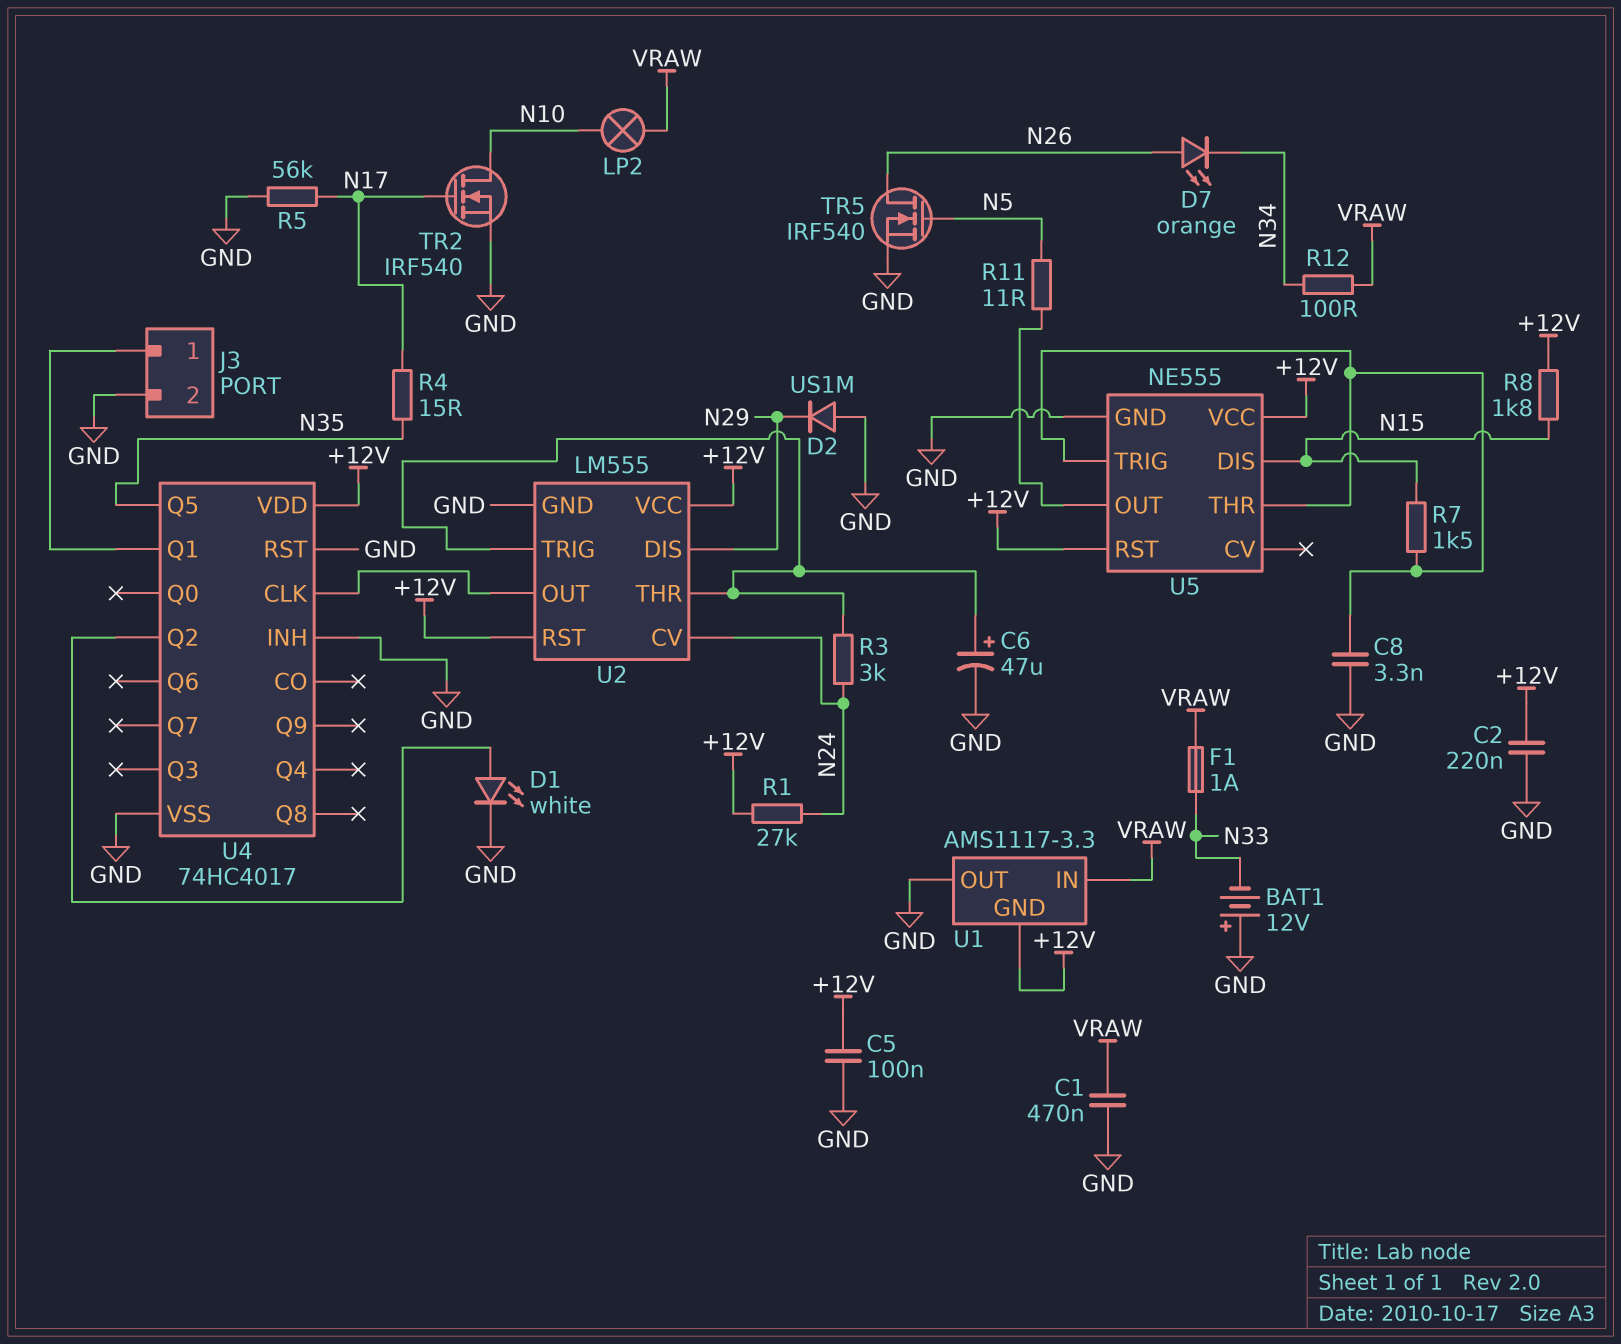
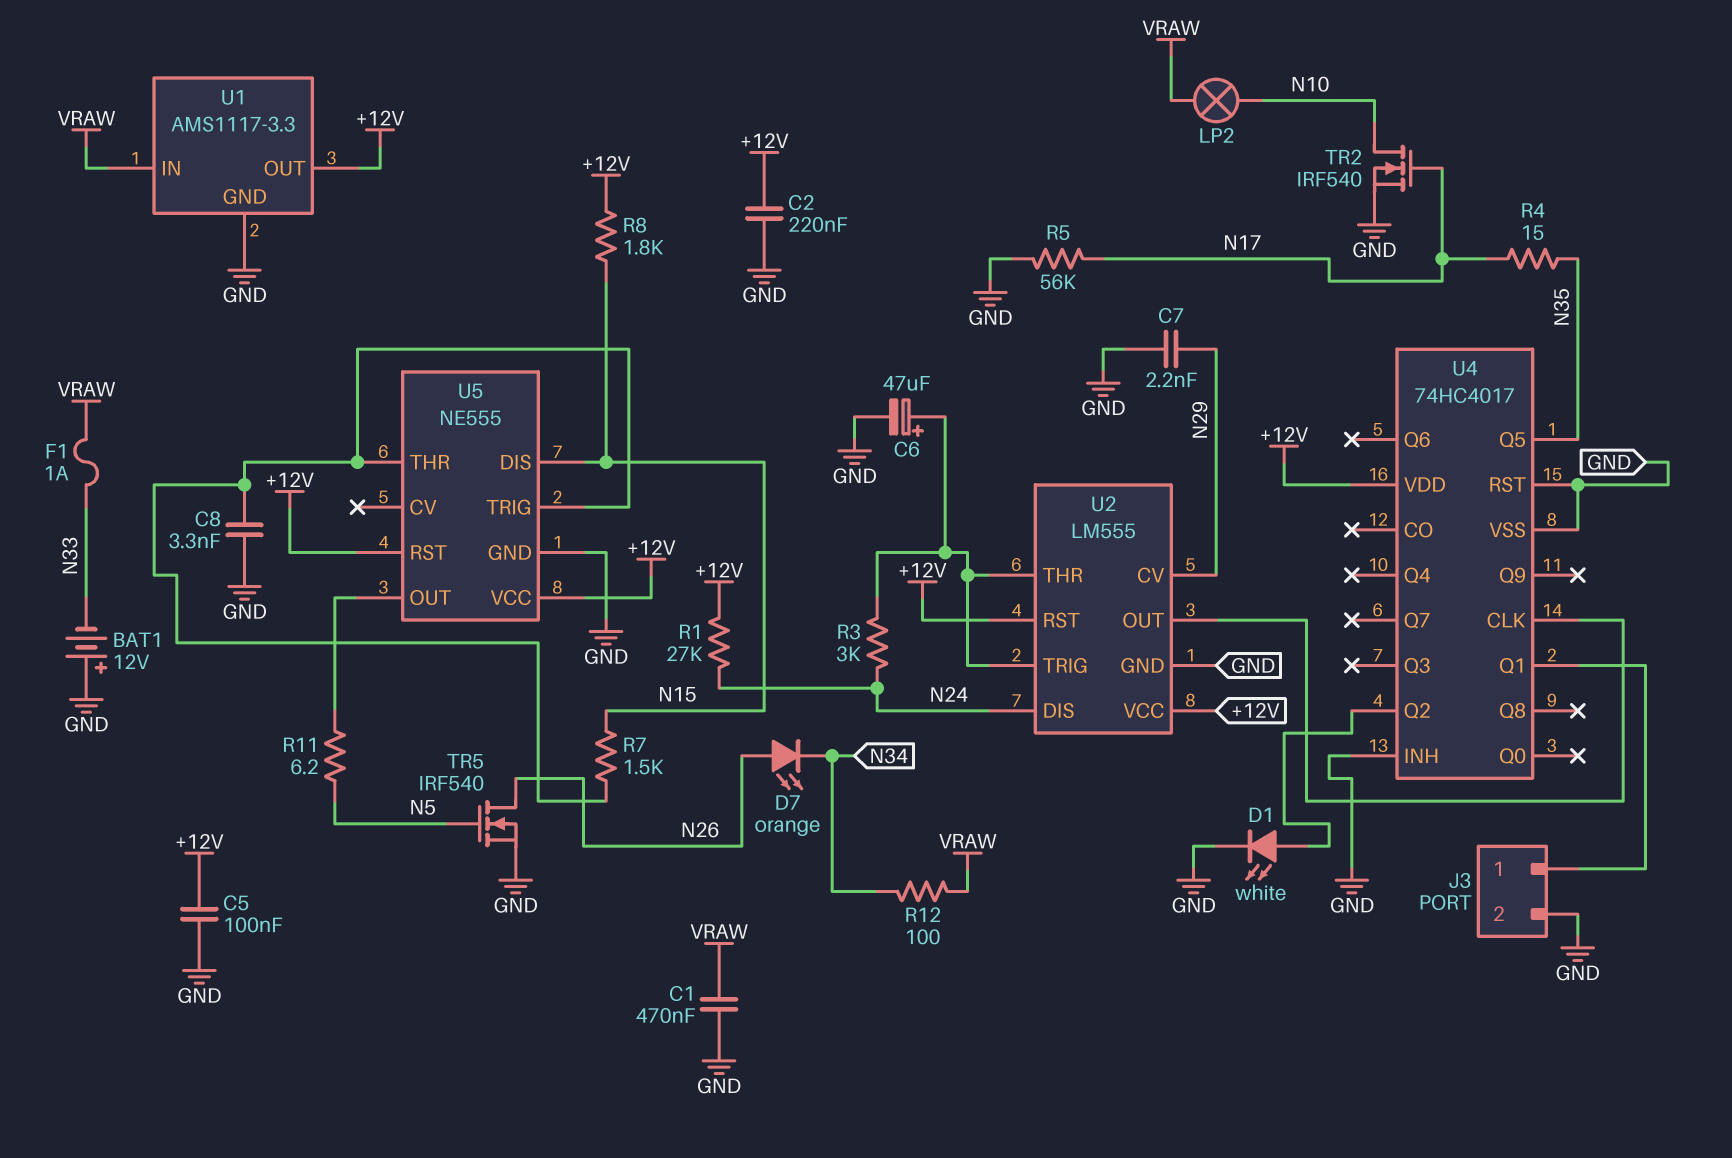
C7: none -> 2.2nF (GND, N29)
D2: diode US1M (A GND, K N29) -> none
R11: 11 (N5, U5/OUT) -> 6.2 (N5, U5/OUT)
U1 pin GND: +12V -> GND
U1 pin OUT: GND -> +12V
U2 pin CV: N24 -> N29
U2 pin DIS: N29 -> N24

